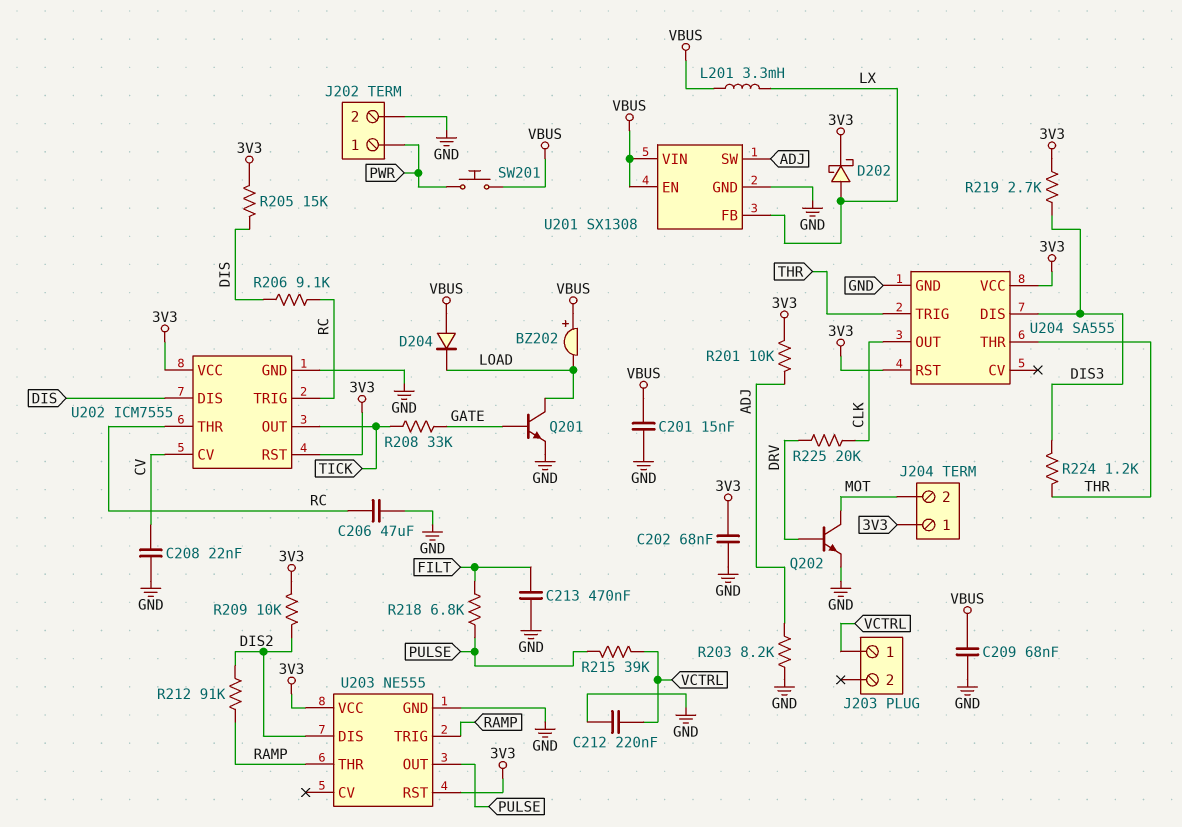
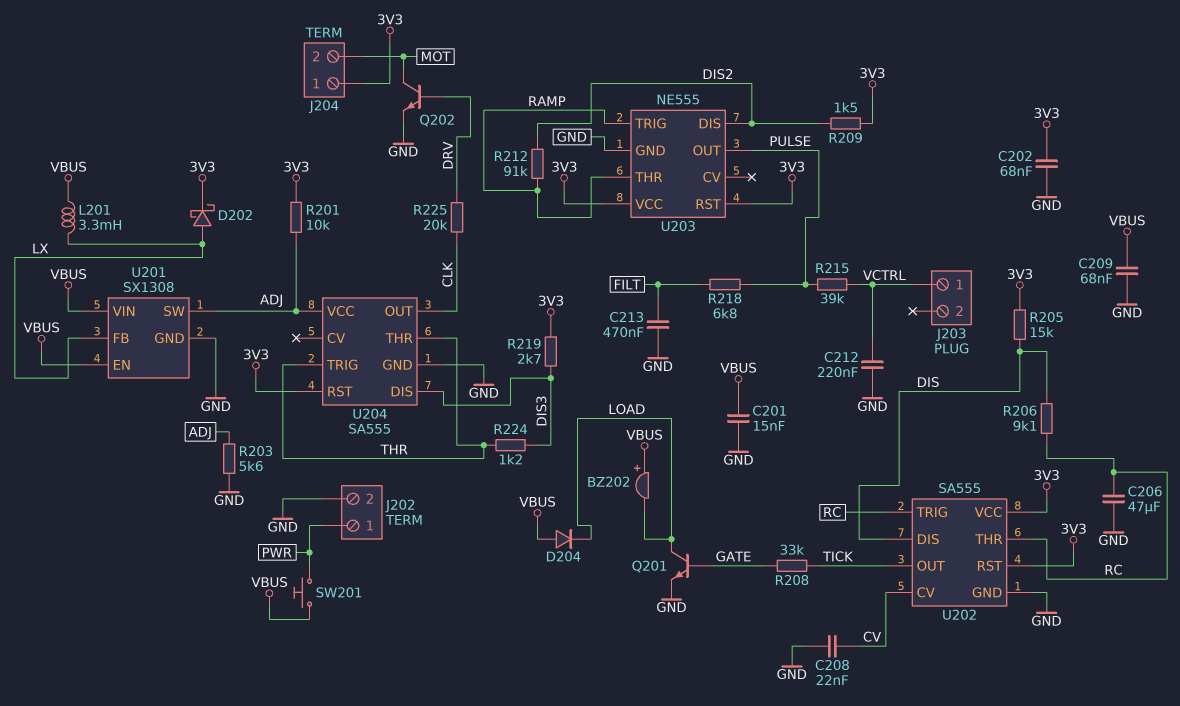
R203: 8.2k (ADJ, GND) -> 5.6k (ADJ, GND)
R209: 10k (3V3, DIS2) -> 1.5k (3V3, DIS2)
U202: ICM7555 -> SA555
U204 pin VCC: 3V3 -> ADJ

